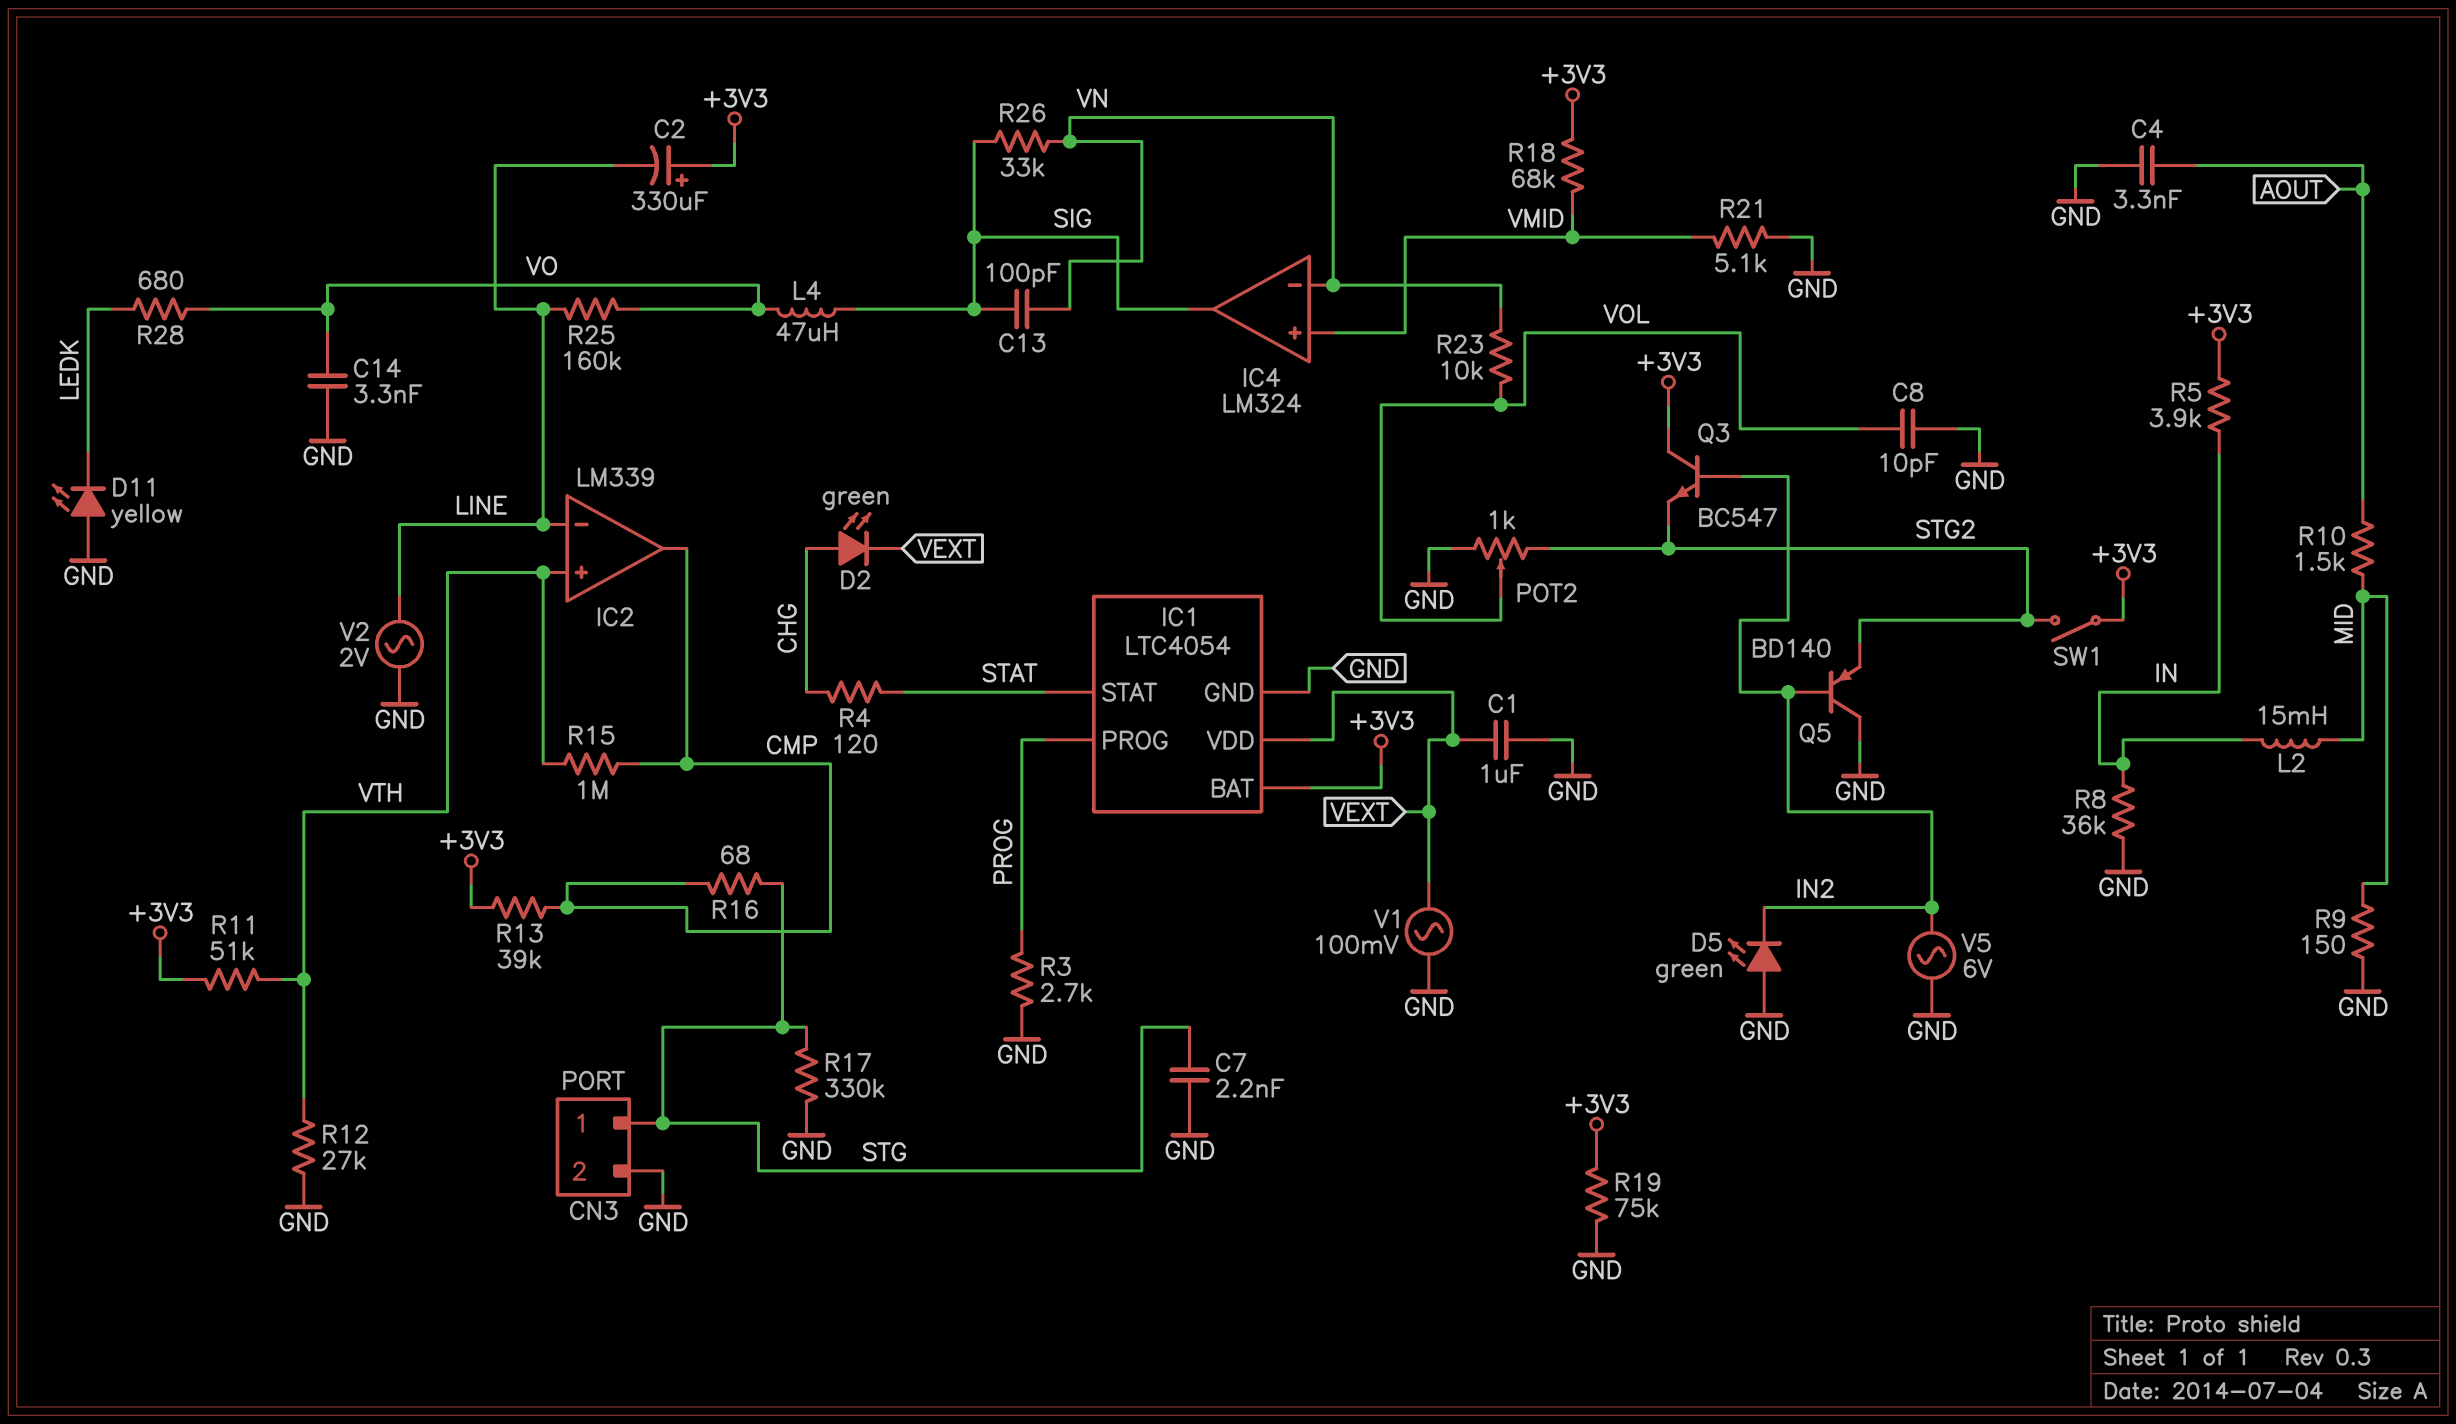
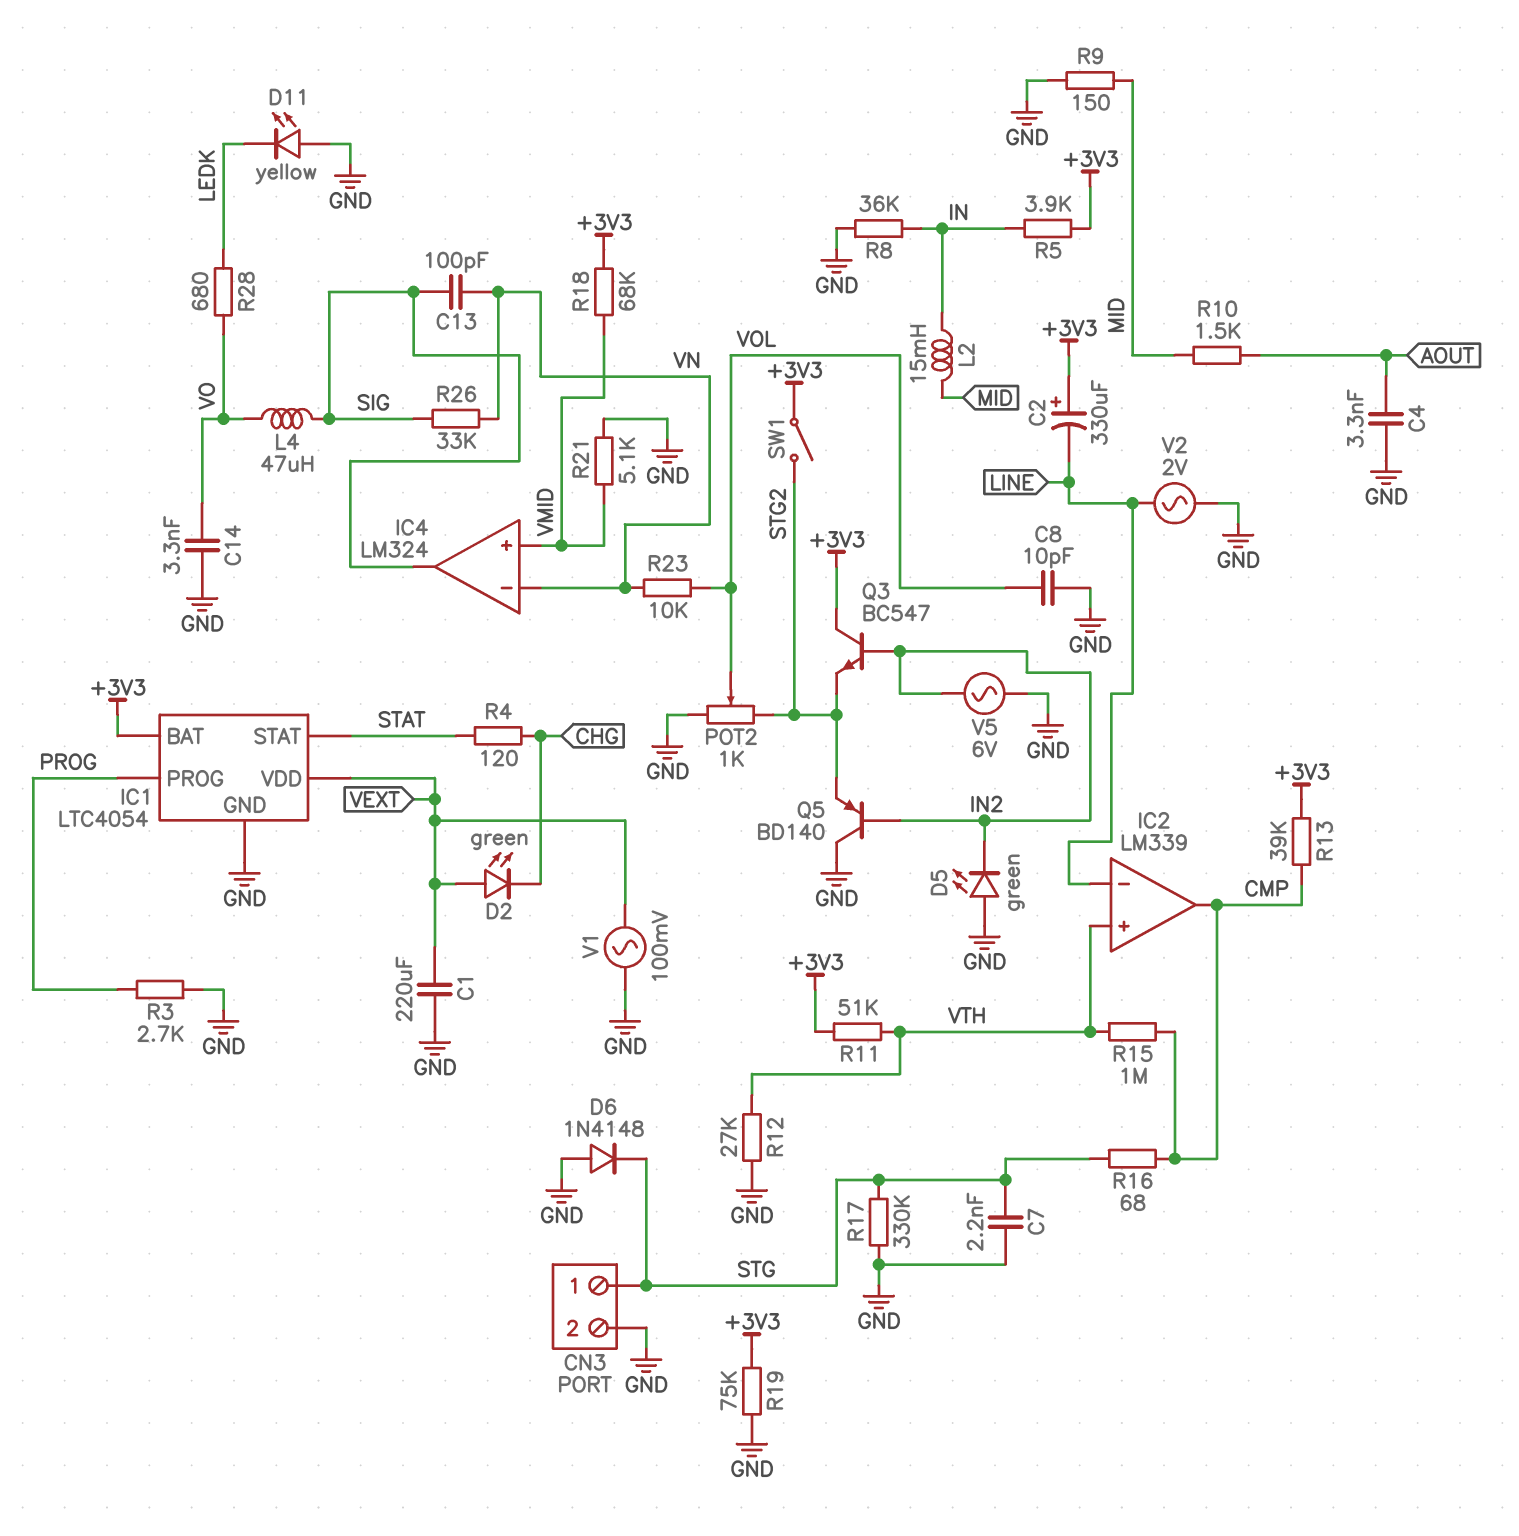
C1: 1uF (GND, VEXT) -> 220uF (GND, VEXT)
D2: LED green (A CHG, K VEXT) -> LED green (A VEXT, K CHG)
D6: none -> diode 1N4148 (A GND, K STG)
R25: 160k (LINE, VO) -> none

